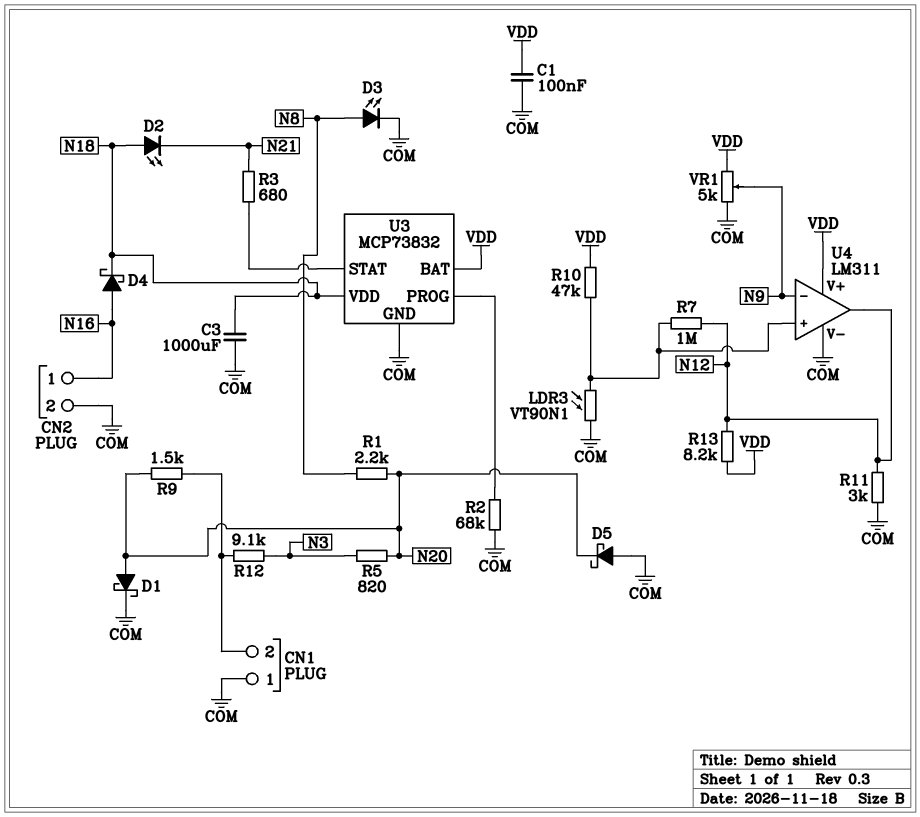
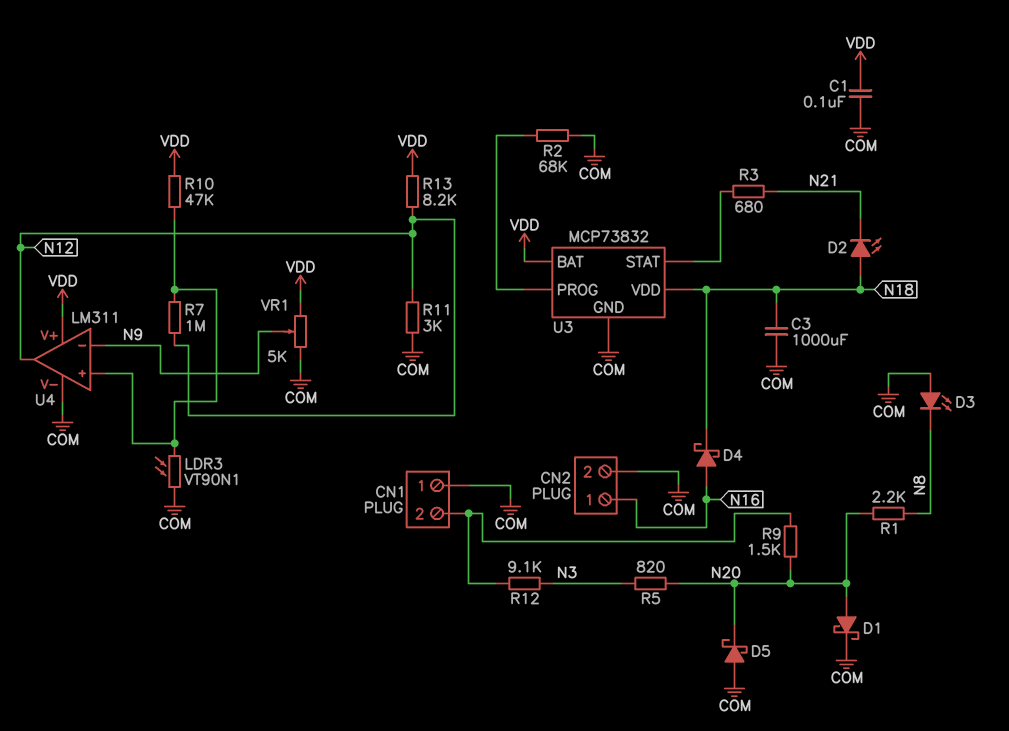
D3: LED (A N8, K COM) -> LED (A COM, K N8)

